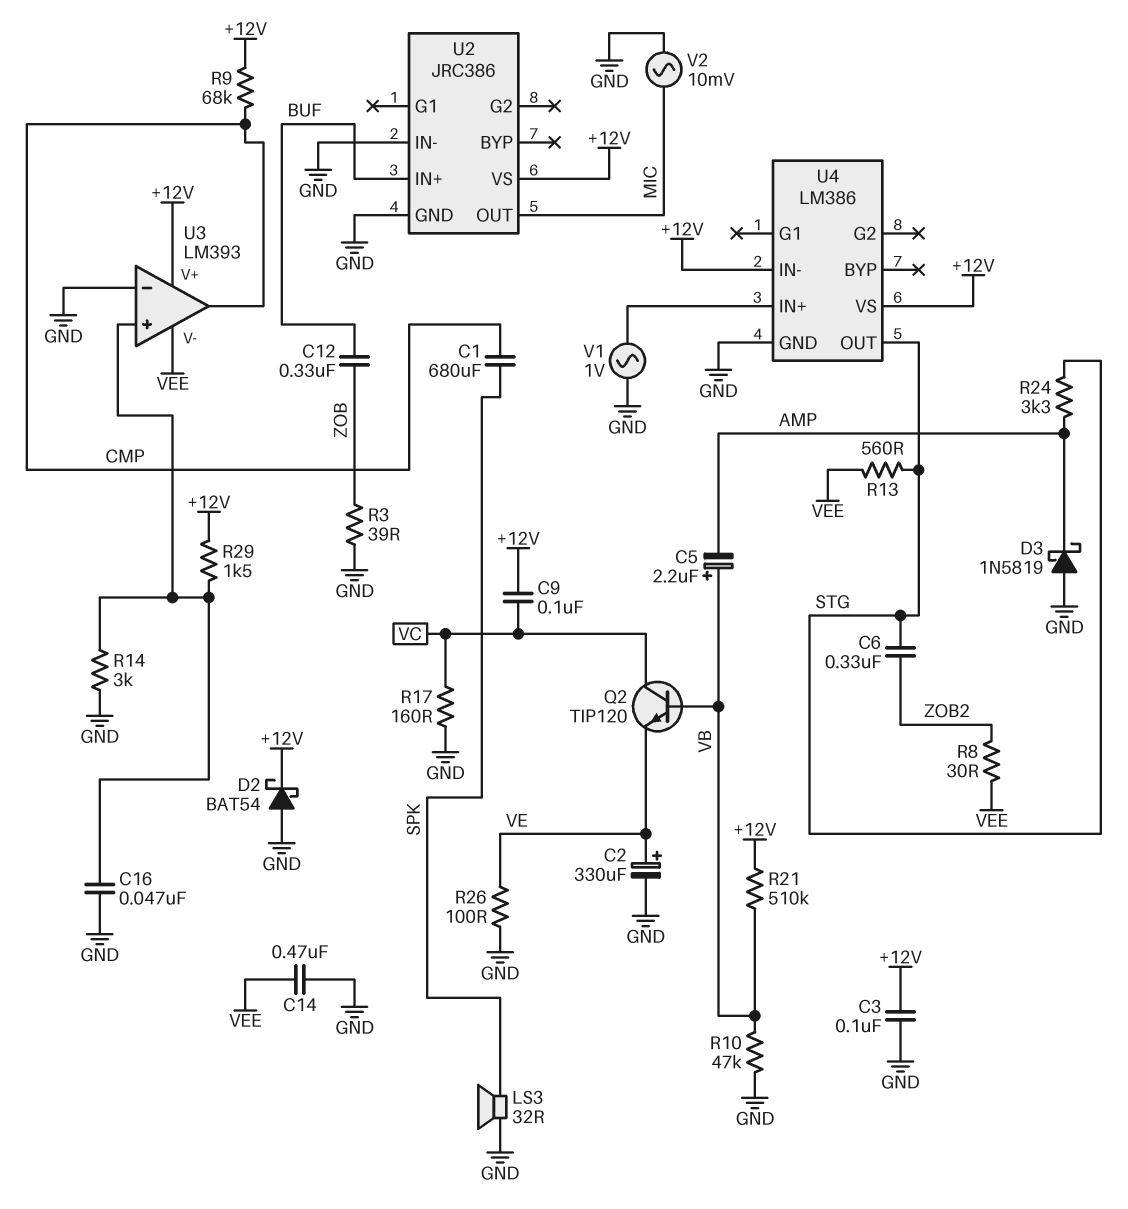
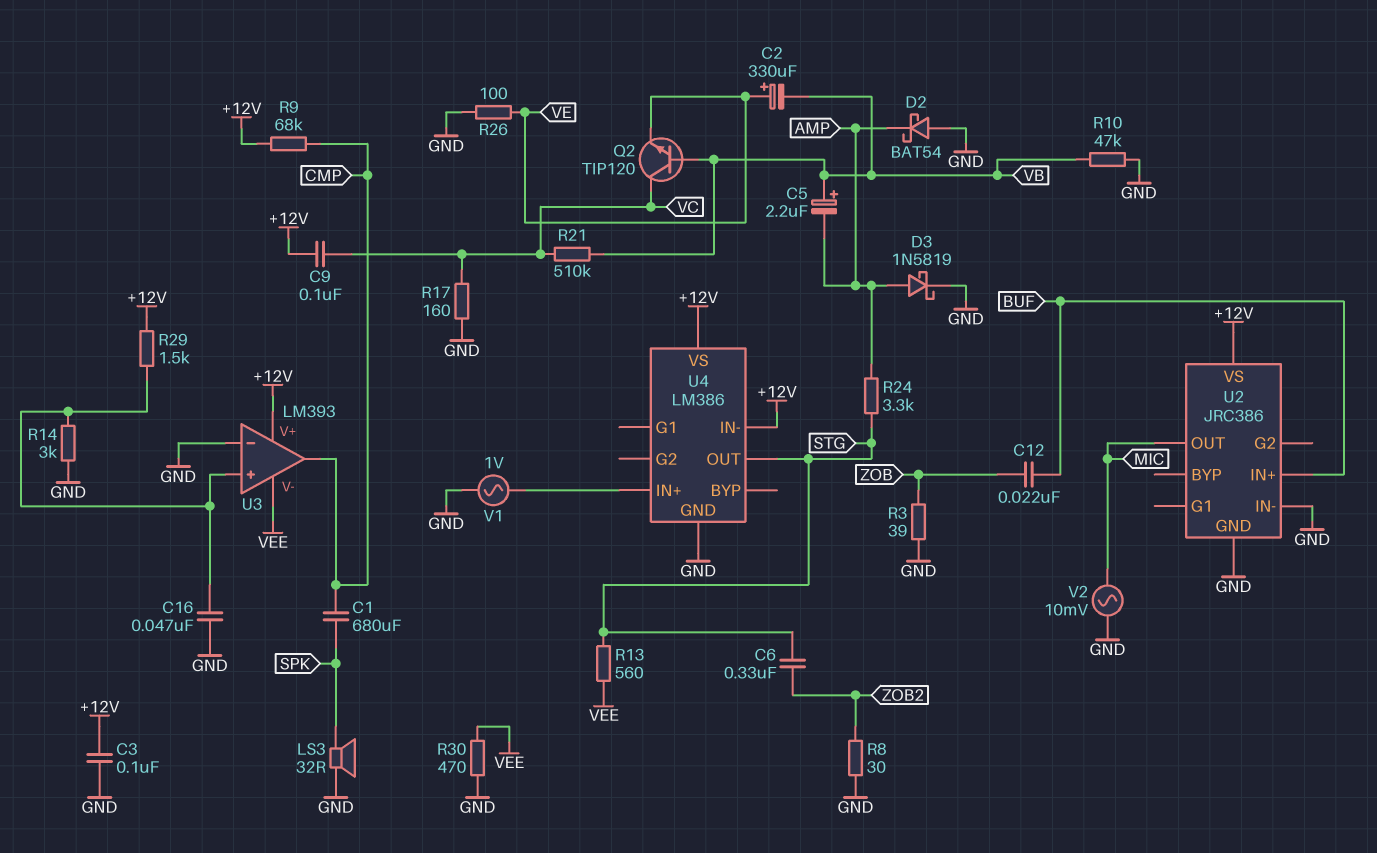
C2: 330uF (plus VE, minus GND) -> 330uF (plus VE, minus VB)
C12: 330nF (BUF, ZOB) -> 22nF (BUF, ZOB)
C14: 470nF (GND, VEE) -> none
D2: schottky BAT54 (A GND, K +12V) -> schottky BAT54 (A GND, K AMP)
D3: schottky 1N5819 (A GND, K AMP) -> schottky 1N5819 (A AMP, K GND)
R8: 30 (VEE, ZOB2) -> 30 (GND, ZOB2)
R21: 510k (+12V, VB) -> 510k (VB, VC)
R30: none -> 470 (GND, VEE)

